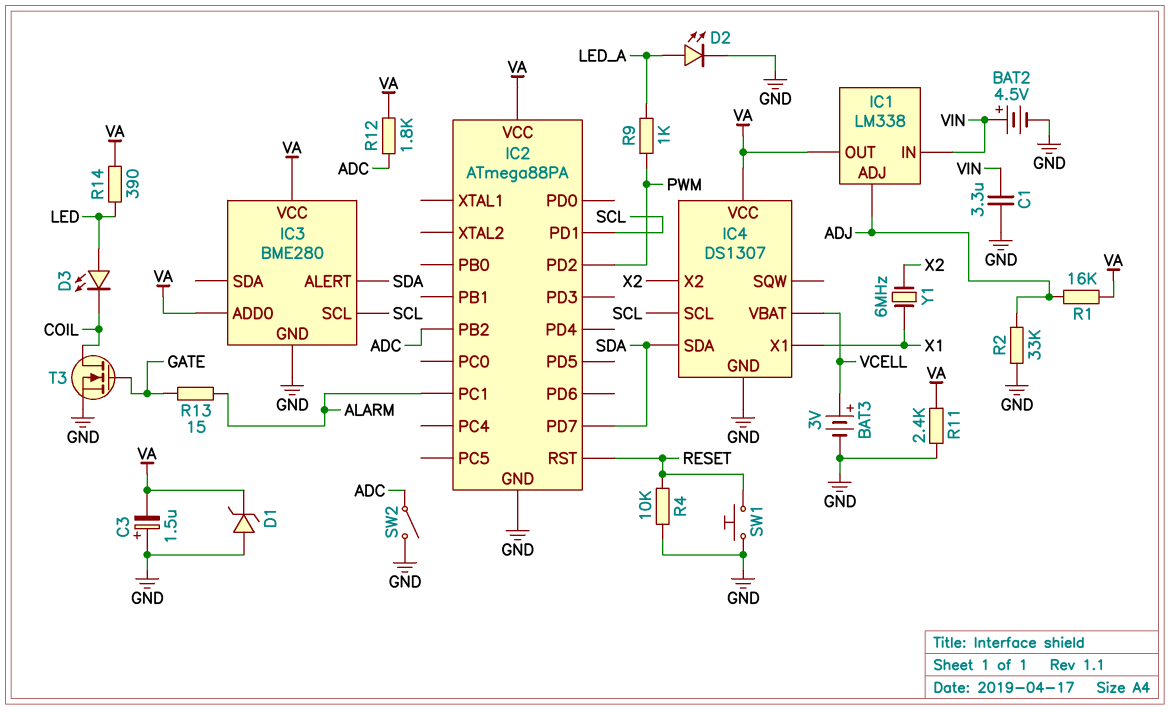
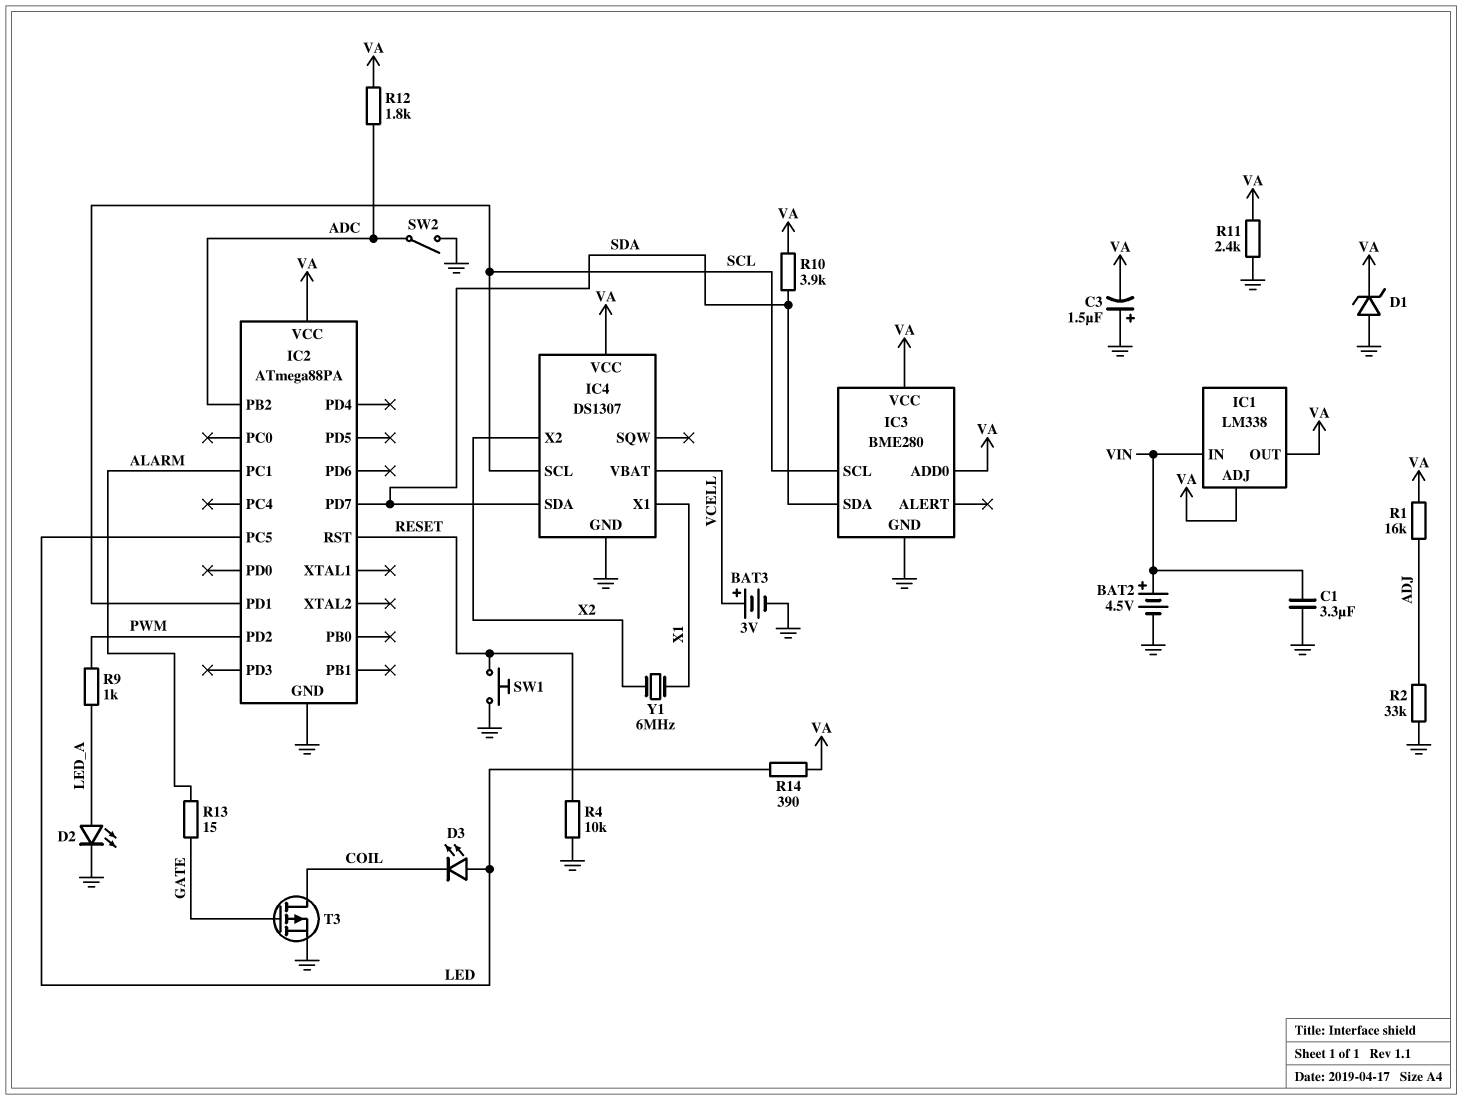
IC1 pin ADJ: ADJ -> VA
IC2 pin PC5: none -> LED
IC3 pin ALERT: SDA -> none
IC3 pin SDA: none -> SDA
R10: none -> 3.9k (SDA, VA)
T3: NMOS (G GATE, D COIL, S GND) -> PMOS (G GATE, D COIL, S GND)

